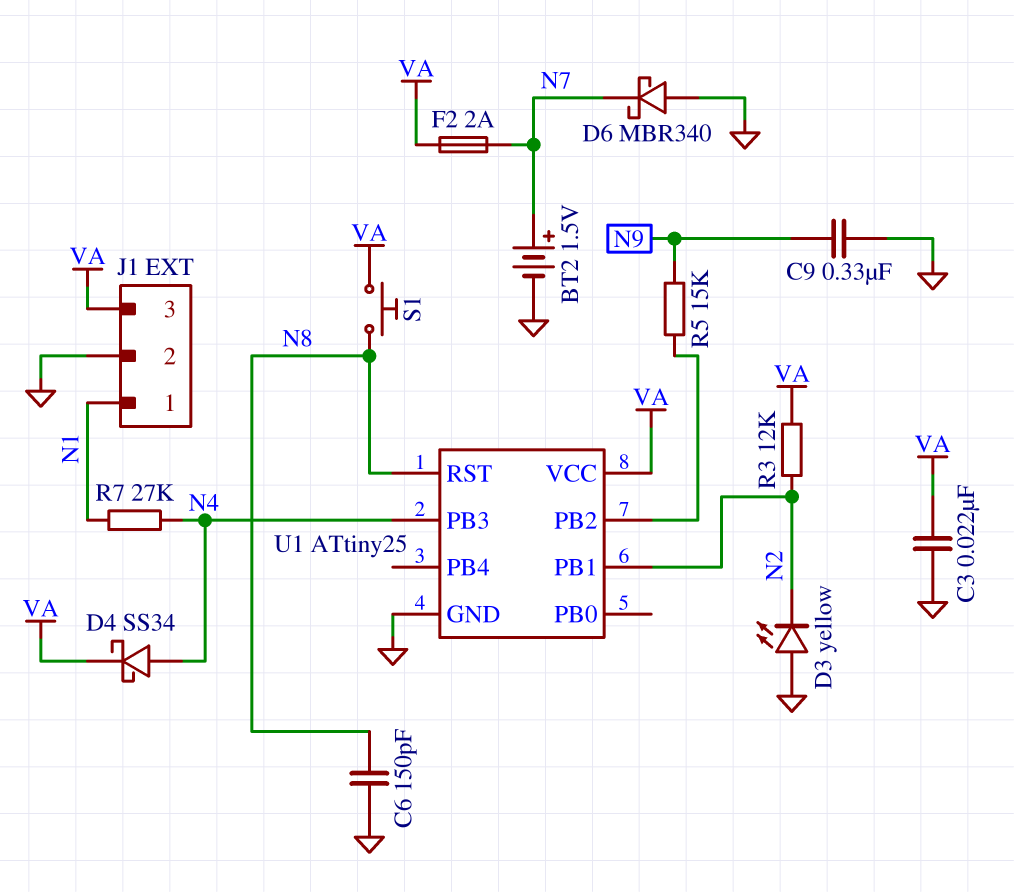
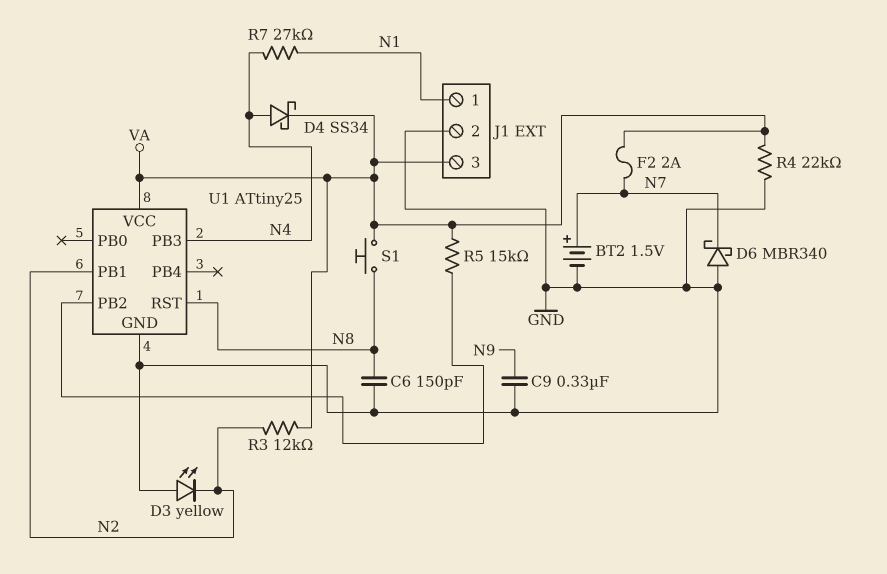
C3: 22nF (GND, VA) -> none
R4: none -> 22k (GND, VA)
R5: 15k (N9, U1/PB2) -> 15k (U1/PB2, VA)

